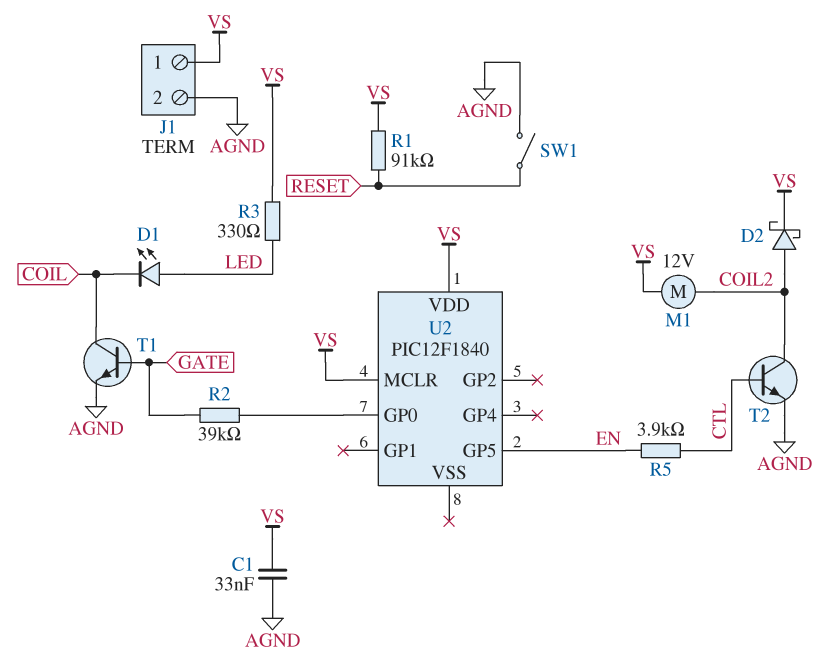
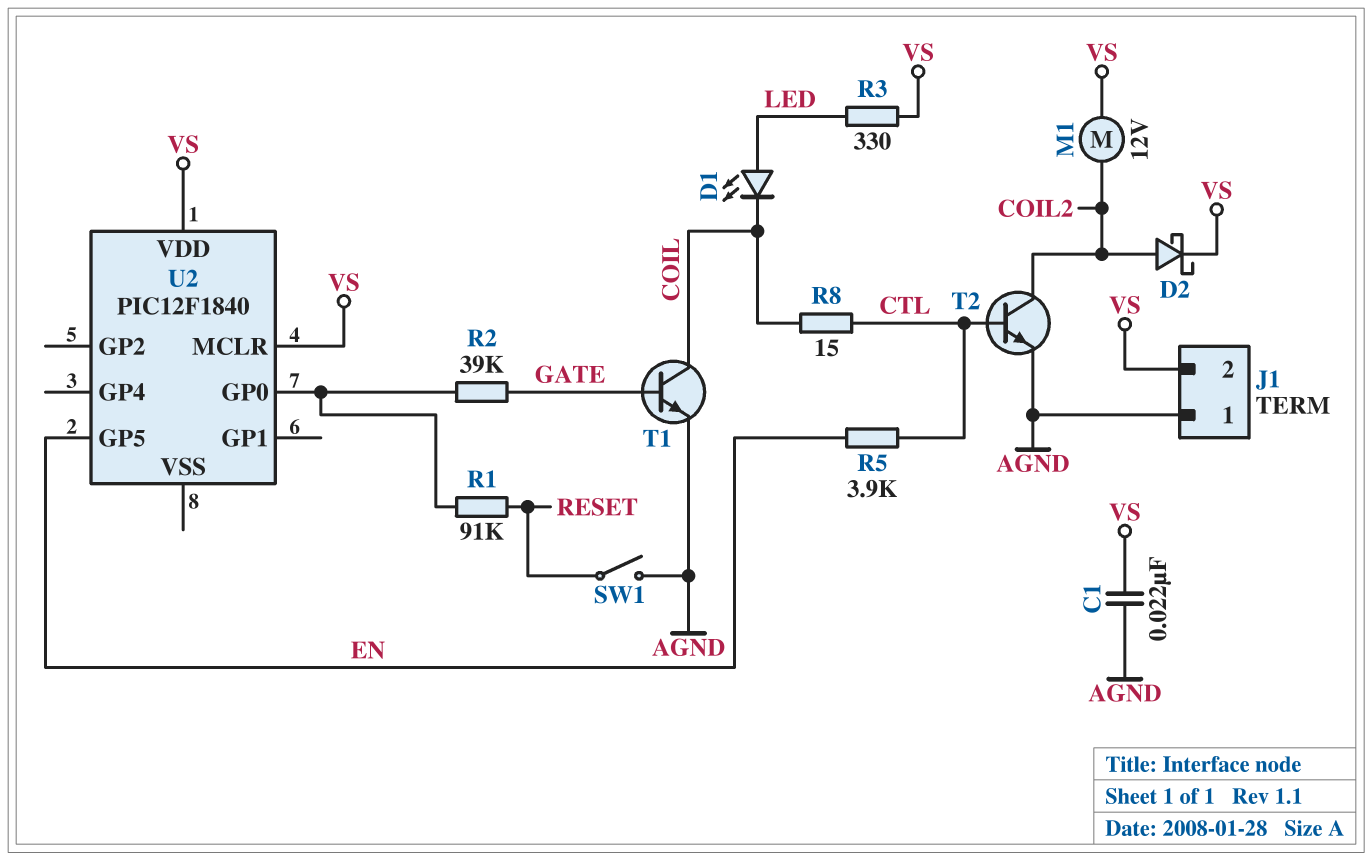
C1: 33nF (AGND, VS) -> 22nF (AGND, VS)
J1 pin 1: VS -> AGND
J1 pin 2: AGND -> VS
R1: 91k (RESET, VS) -> 91k (RESET, U2/GP0)
R8: none -> 15 (COIL, CTL)

